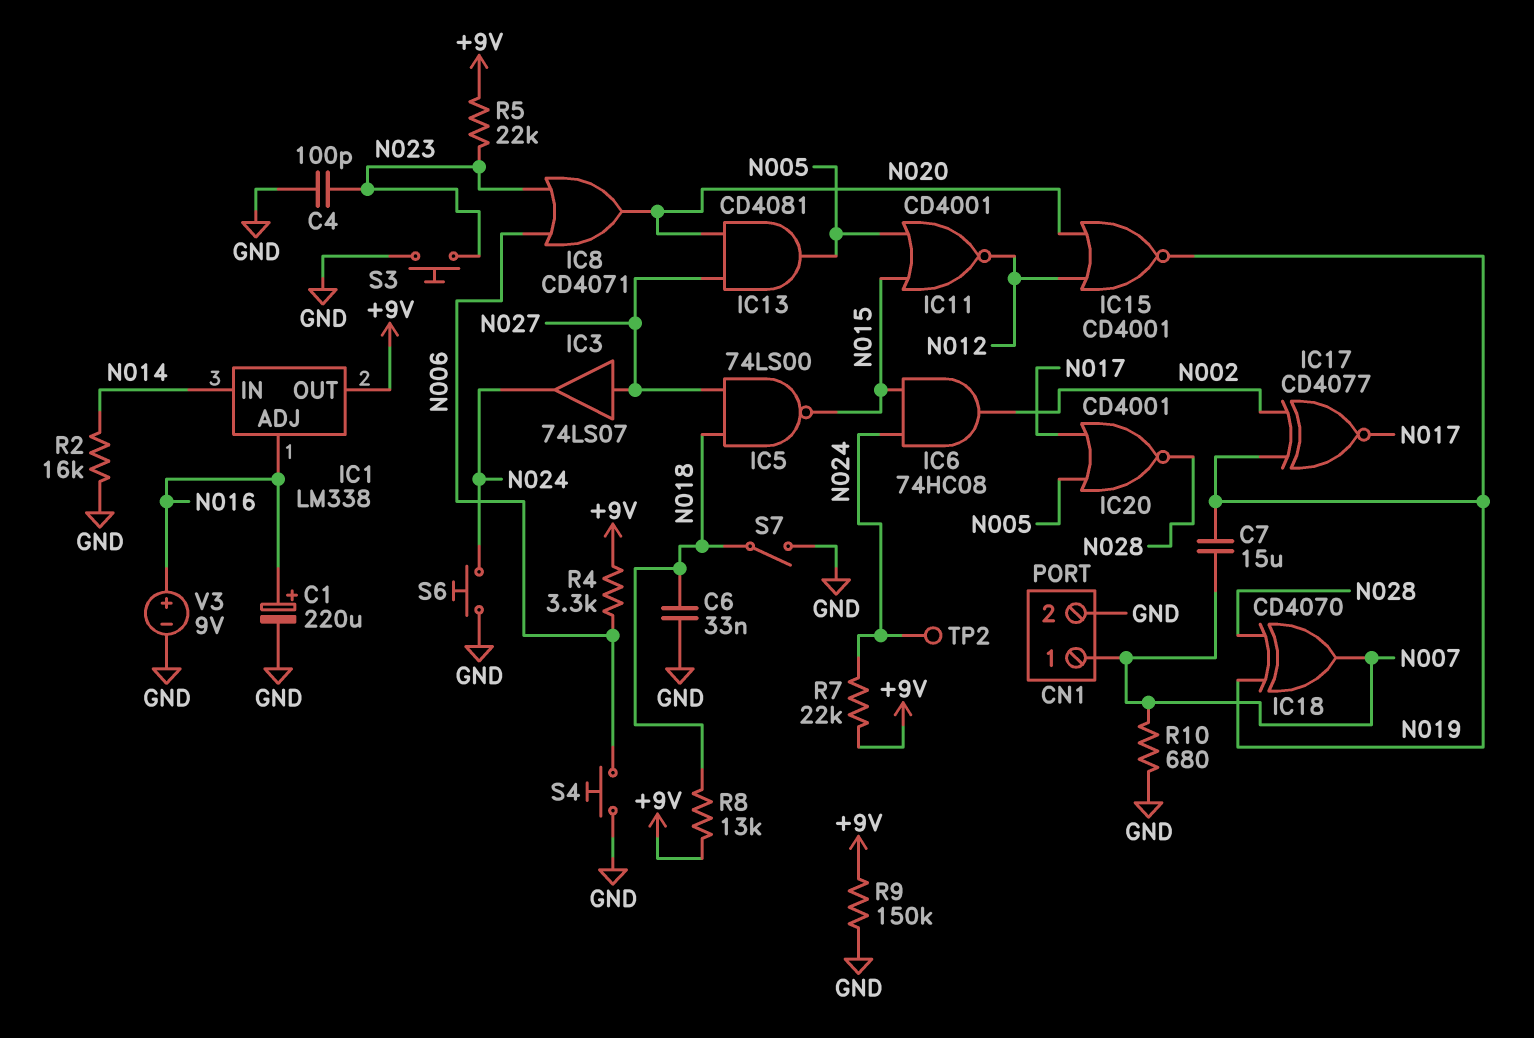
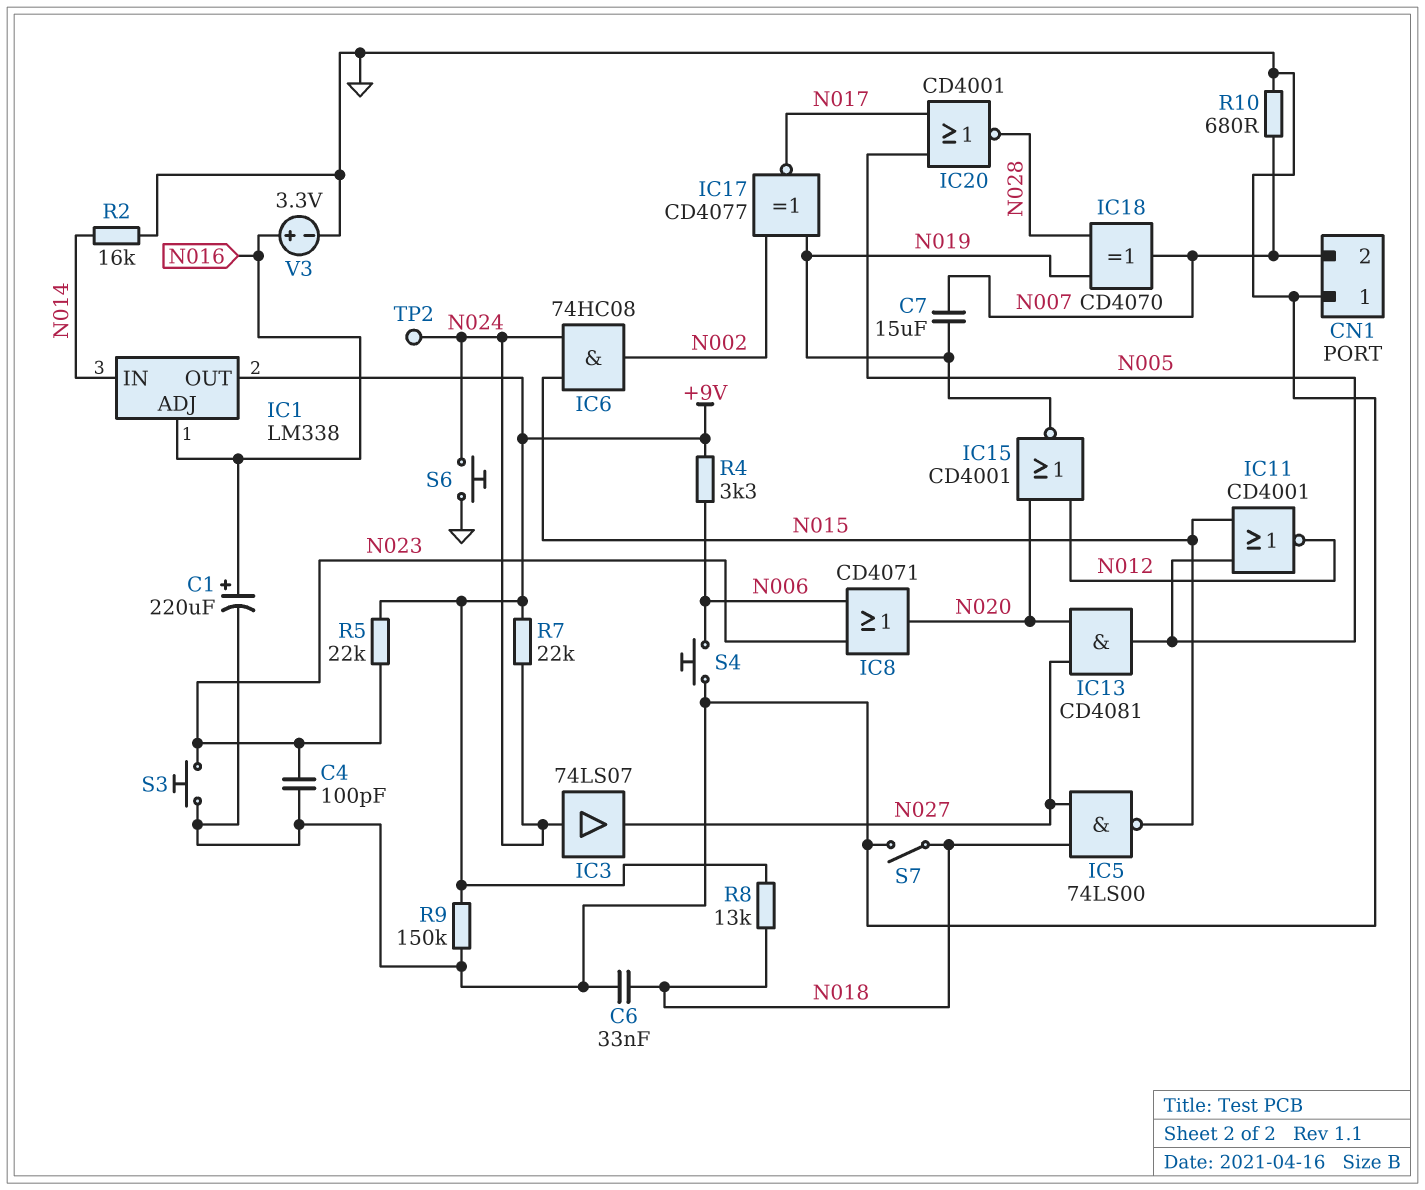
CN1 pin 1: N007 -> GND
CN1 pin 2: GND -> N007
IC3: buffer 74LS07 (in N027, out N024) -> buffer 74LS07 (in N024, out N027)
V3: 9V (plus N016, minus GND) -> 3.3V (plus N016, minus GND)

